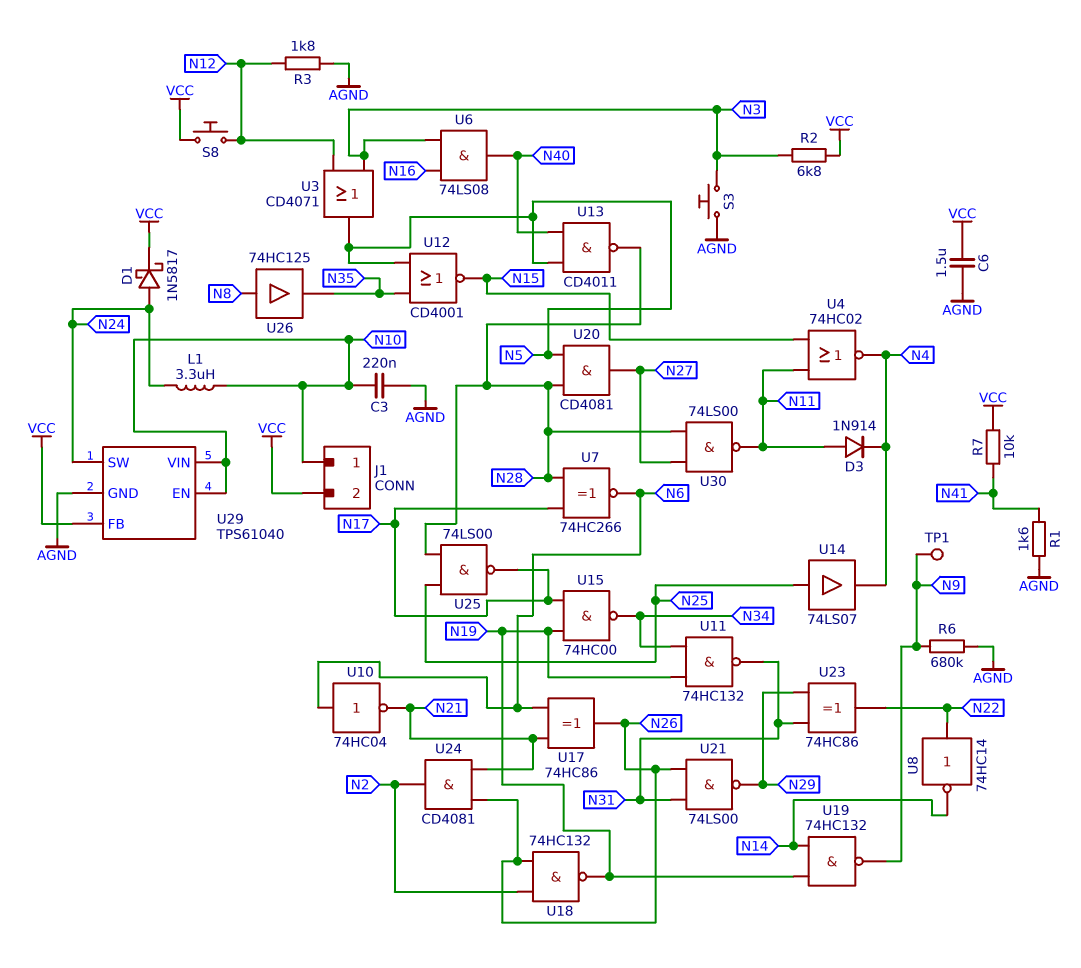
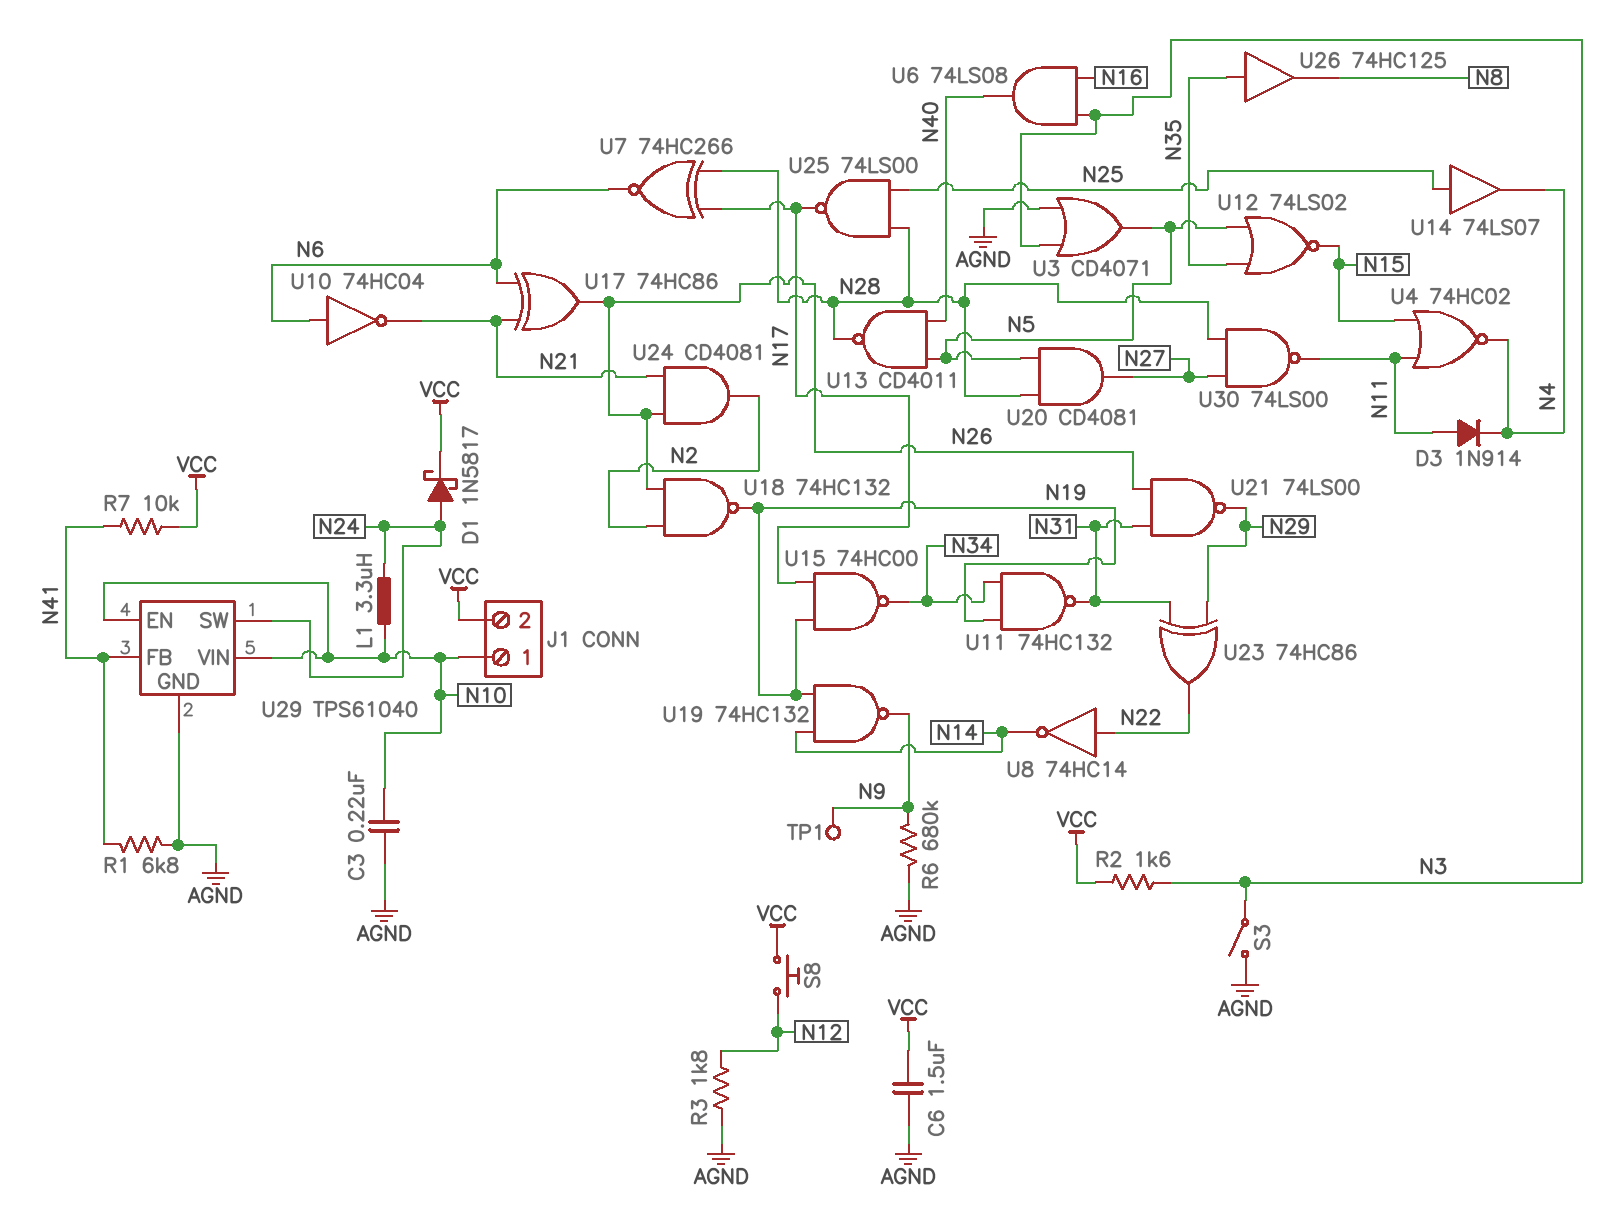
R1: 1.6k (AGND, N41) -> 6.8k (AGND, N41)
R2: 6.8k (N3, VCC) -> 1.6k (N3, VCC)
S3: button (AGND, N3) -> switch (AGND, N3)
U3: OR CD4071 (in N3, in N12, out N5) -> OR CD4071 (in AGND, in N3, out N5)
U12: NOR CD4001 (in N5, in N35, out N15) -> NOR 74LS02 (in N5, in N35, out N15)
U26: buffer 74HC125 (in N8, out N35) -> buffer 74HC125 (in N35, out N8)
U29 pin FB: VCC -> N41

